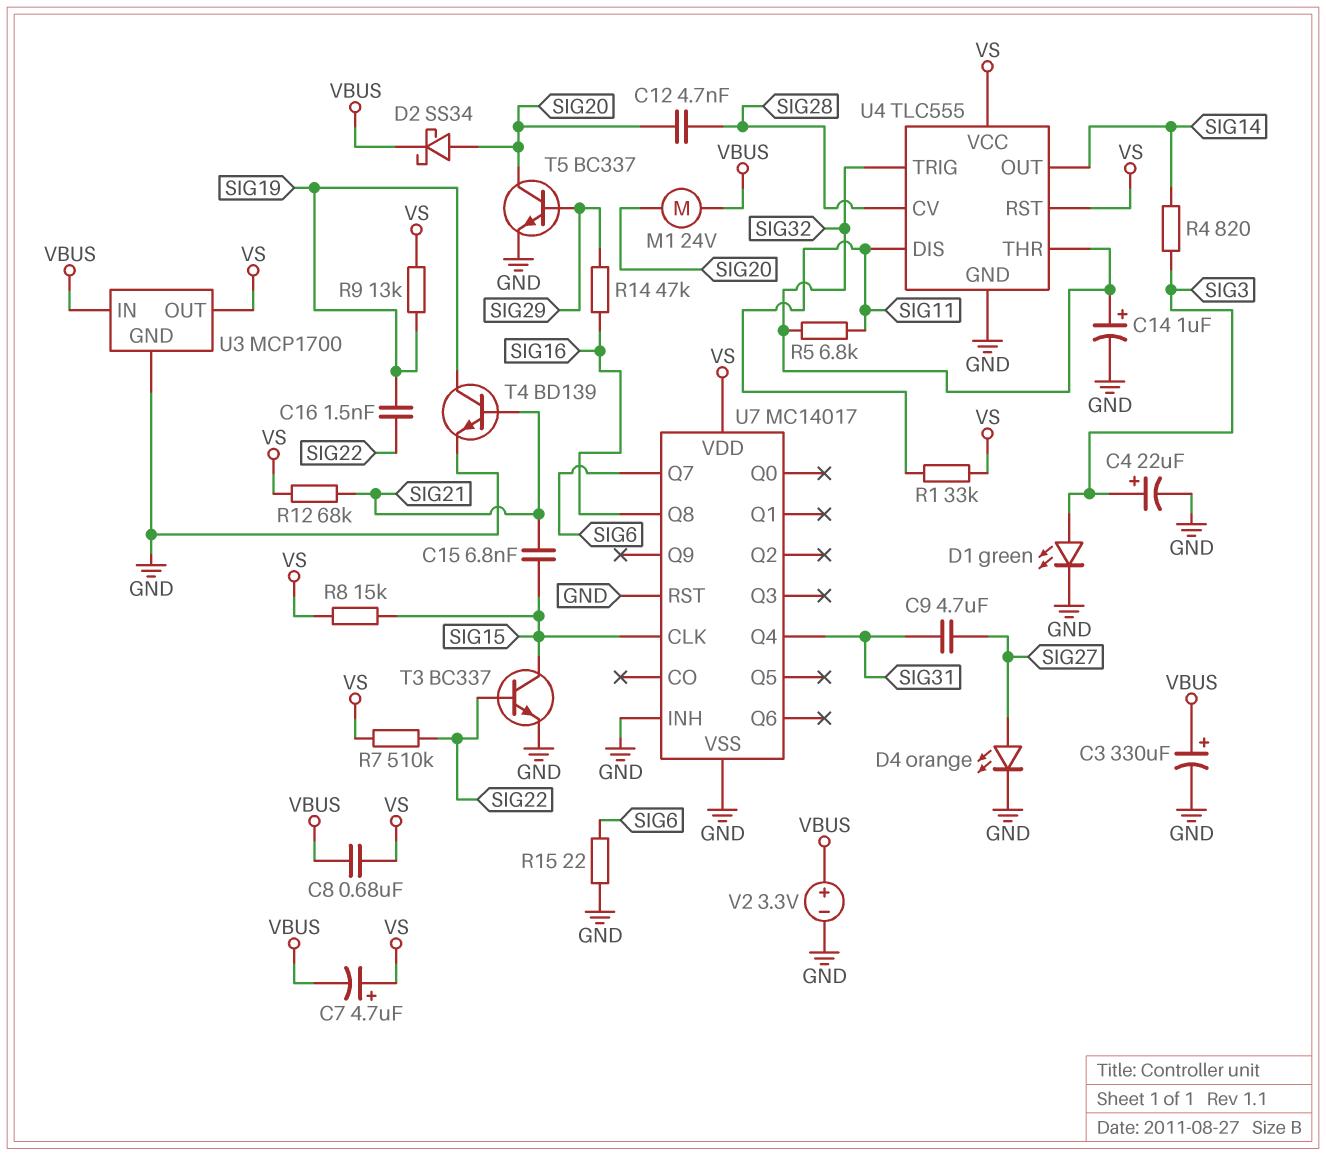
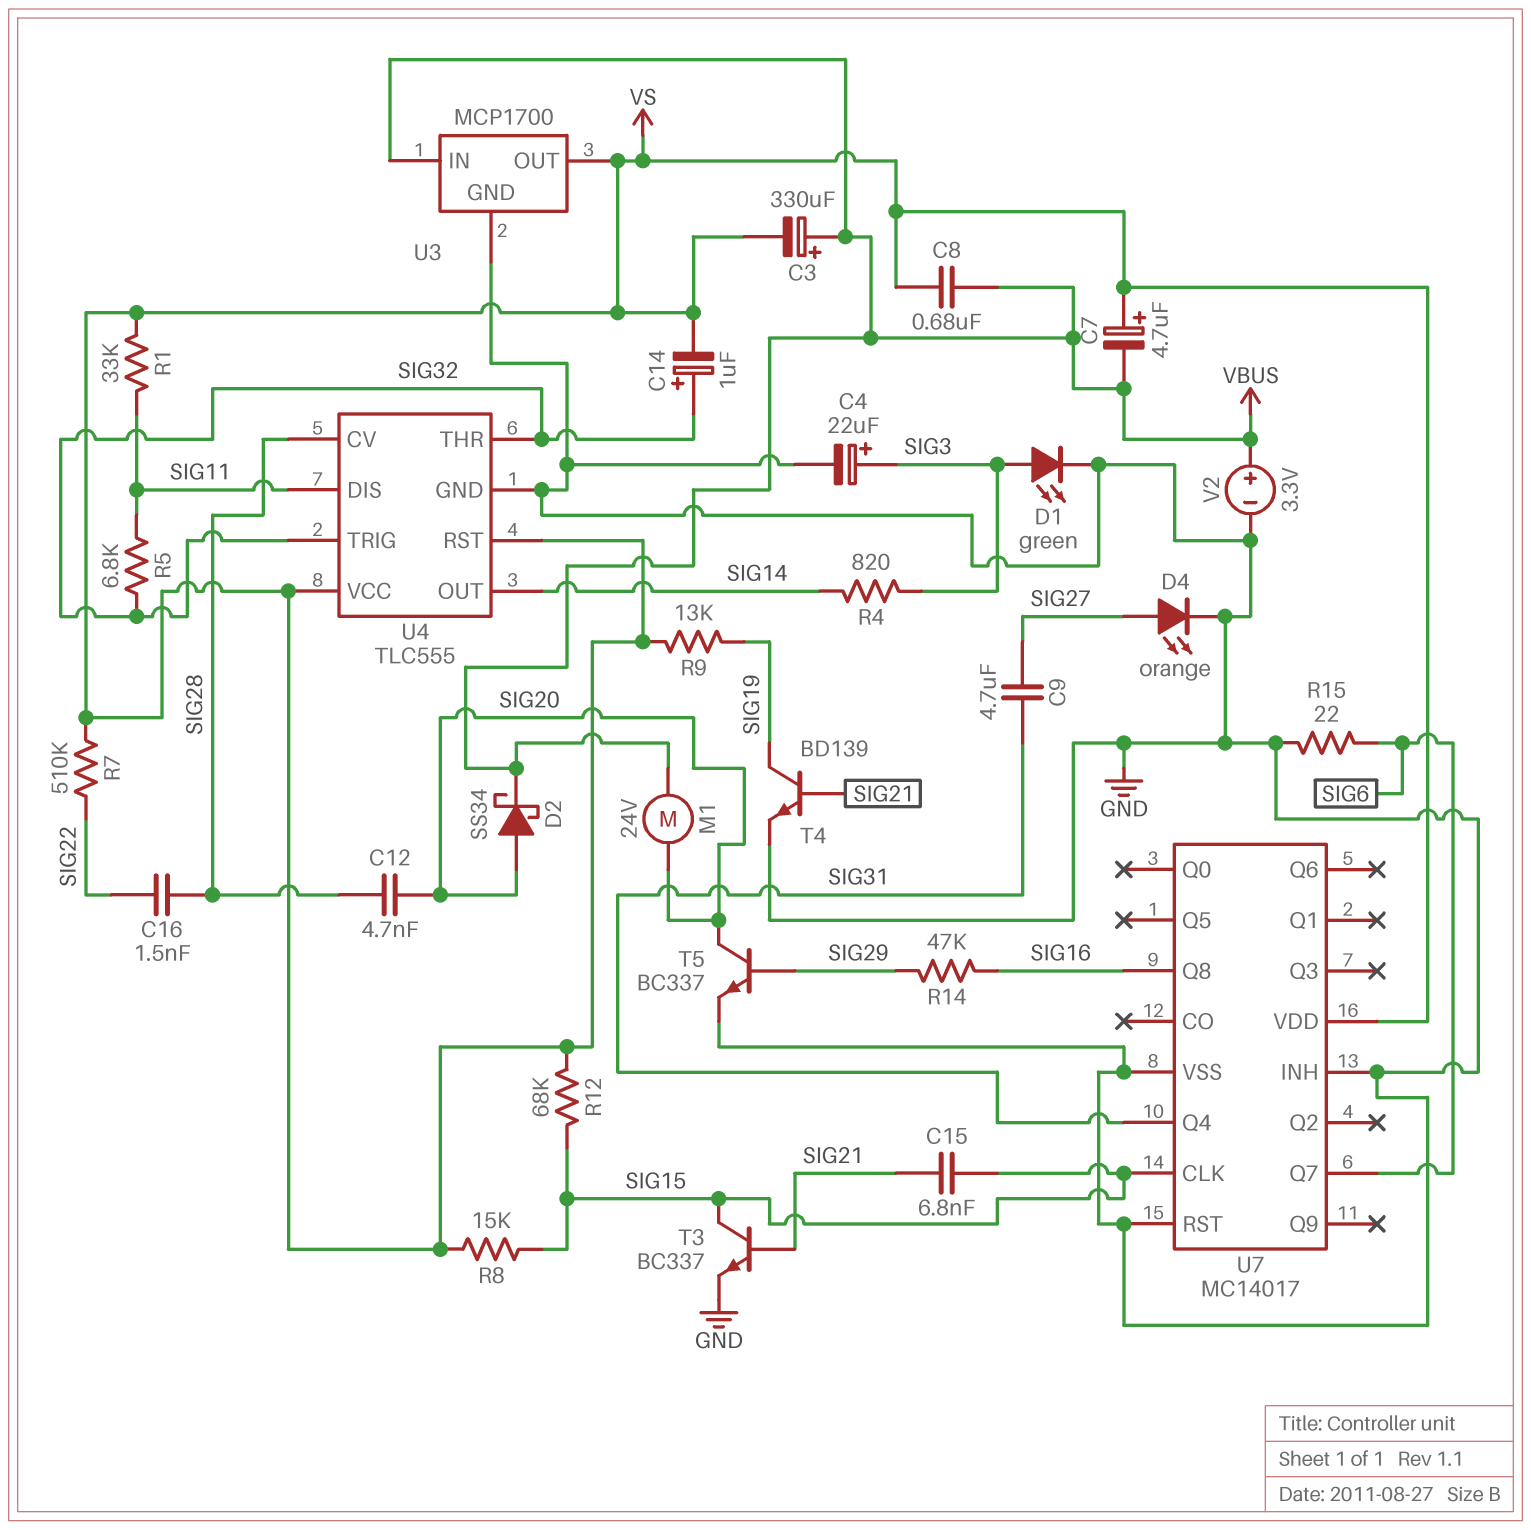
C3: 330uF (plus VBUS, minus GND) -> 330uF (plus VBUS, minus VS)
C14: 1uF (plus SIG32, minus GND) -> 1uF (plus SIG32, minus VS)
C16: 1.5nF (SIG19, SIG22) -> 1.5nF (SIG22, SIG28)
R12: 68k (SIG21, VS) -> 68k (SIG15, VS)
T3: NPN BC337 (B SIG22, C SIG15, E GND) -> NPN BC337 (B SIG21, C SIG15, E GND)

